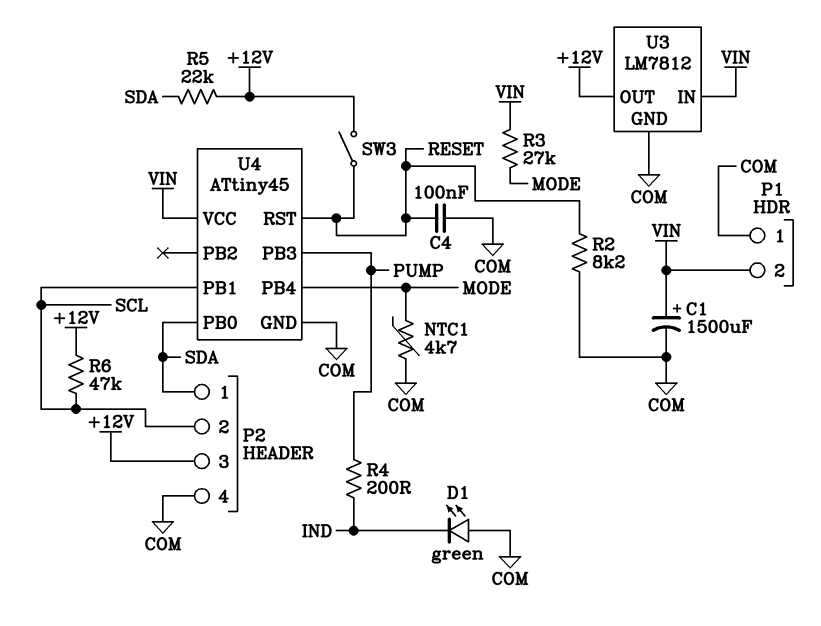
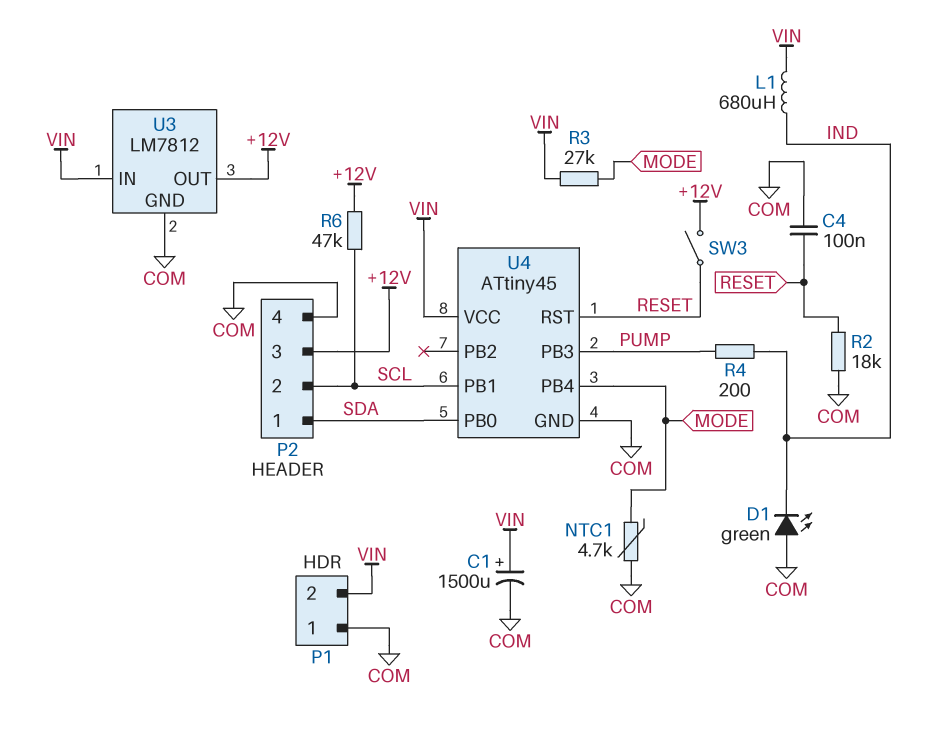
L1: none -> 680uH (IND, VIN)
R2: 8.2k (COM, RESET) -> 18k (COM, RESET)
R5: 22k (+12V, SDA) -> none

